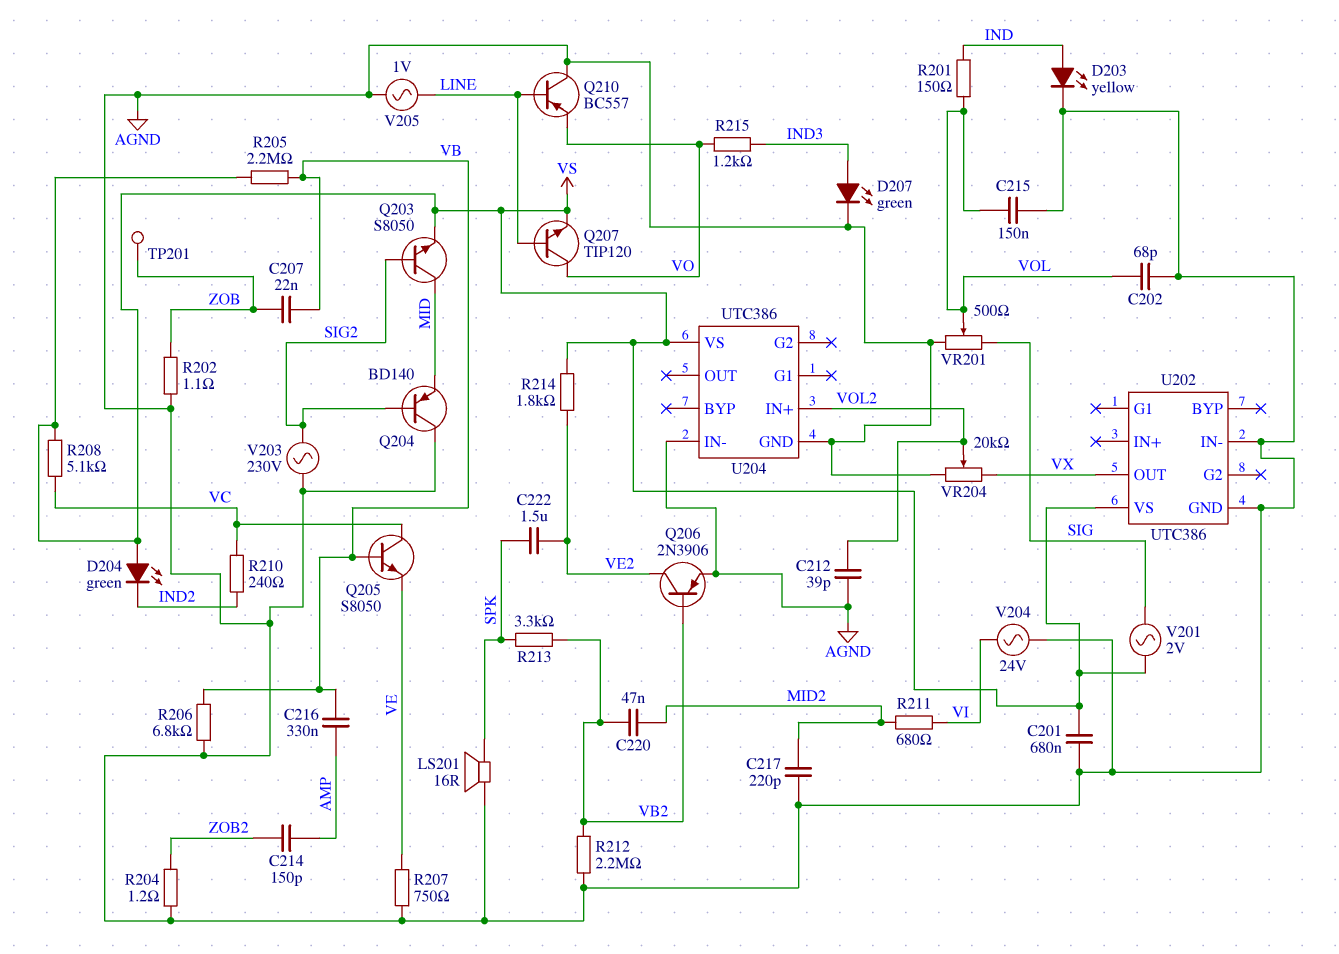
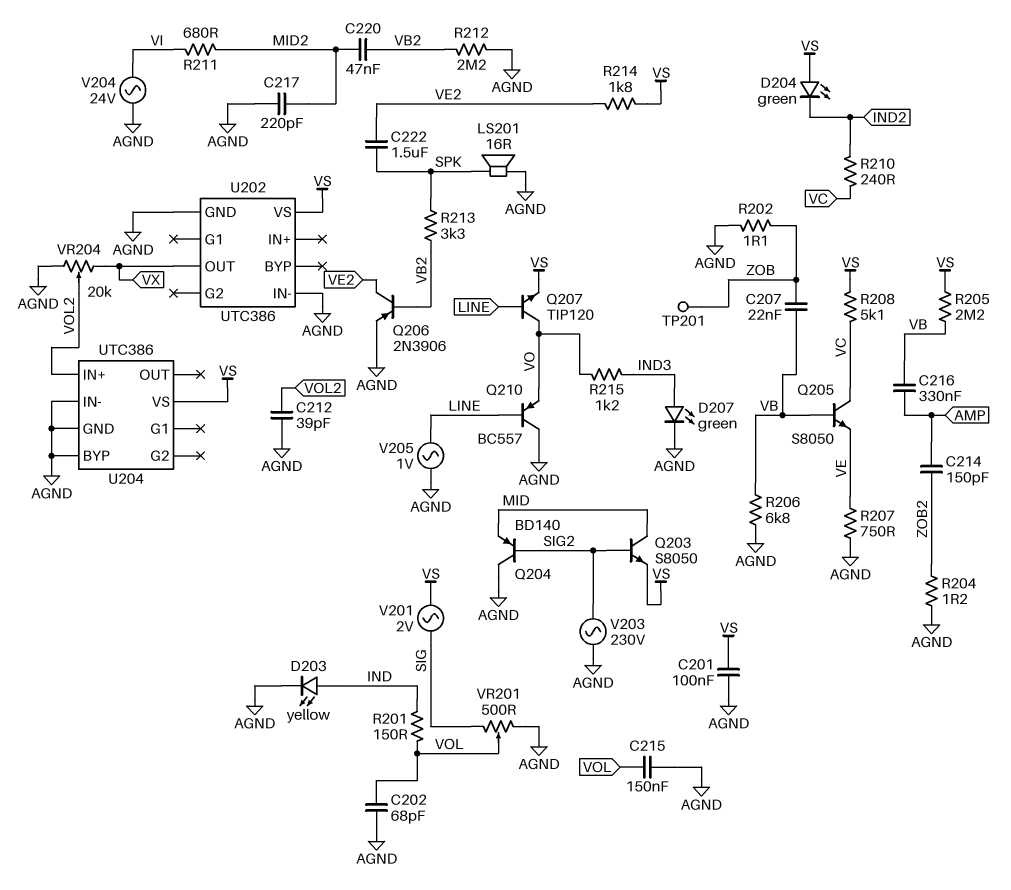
C201: 680nF (AGND, VS) -> 100nF (AGND, VS)
U204 pin BYP: none -> AGND

